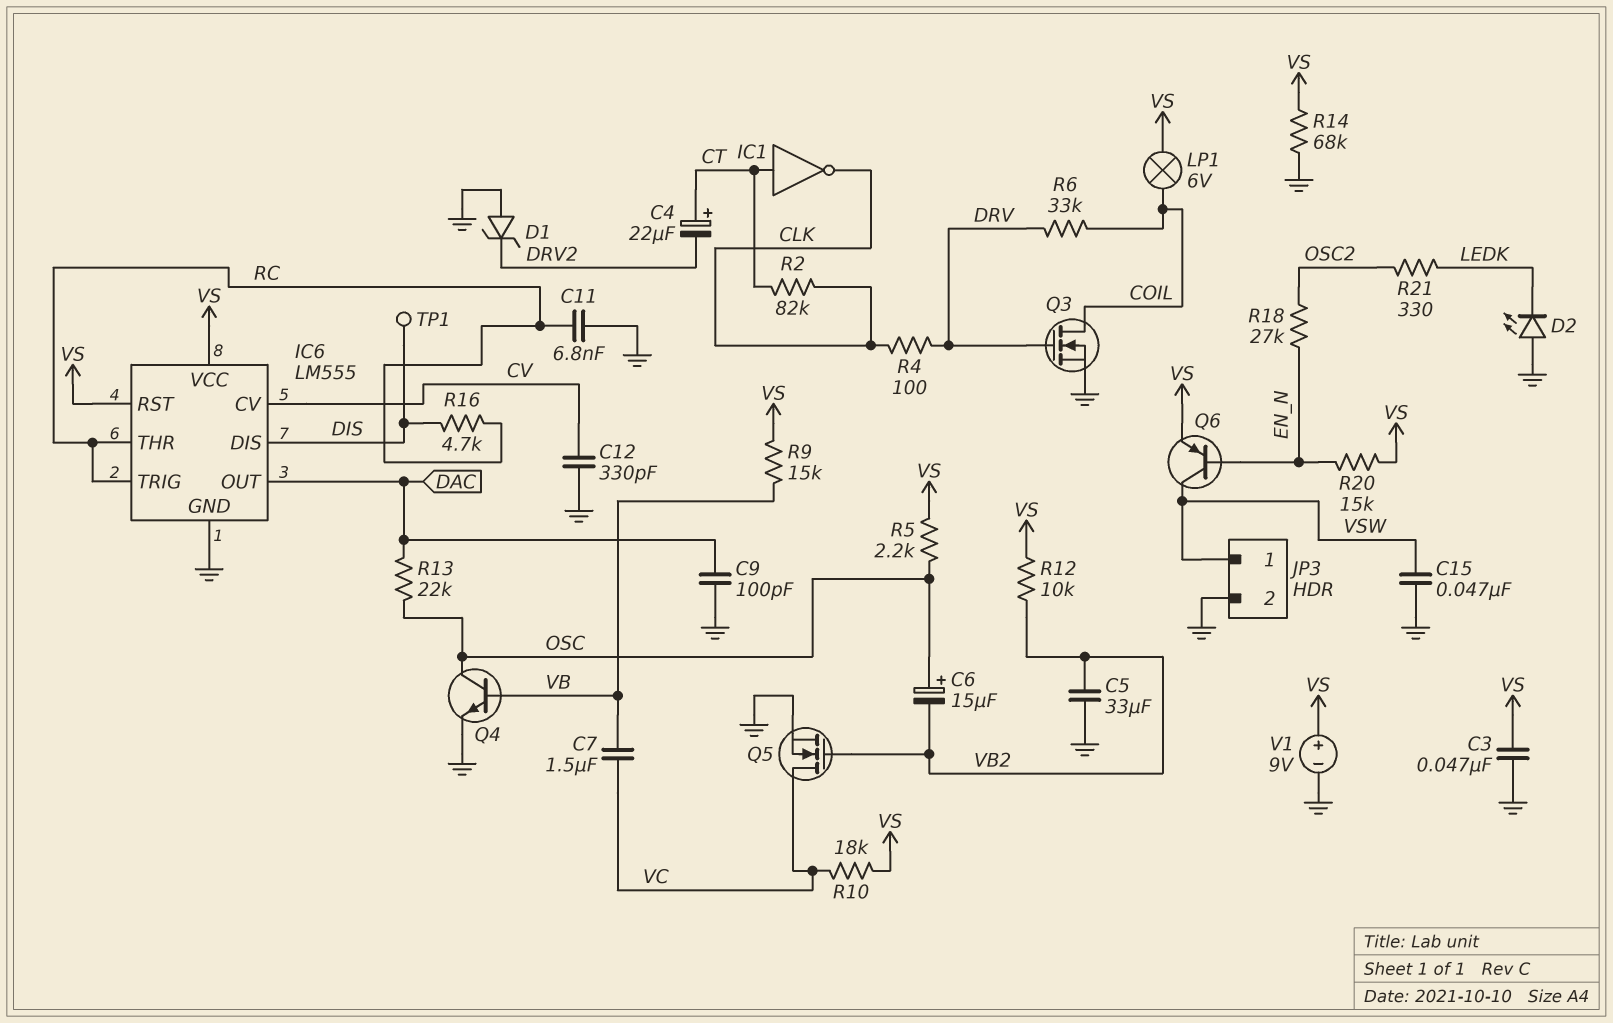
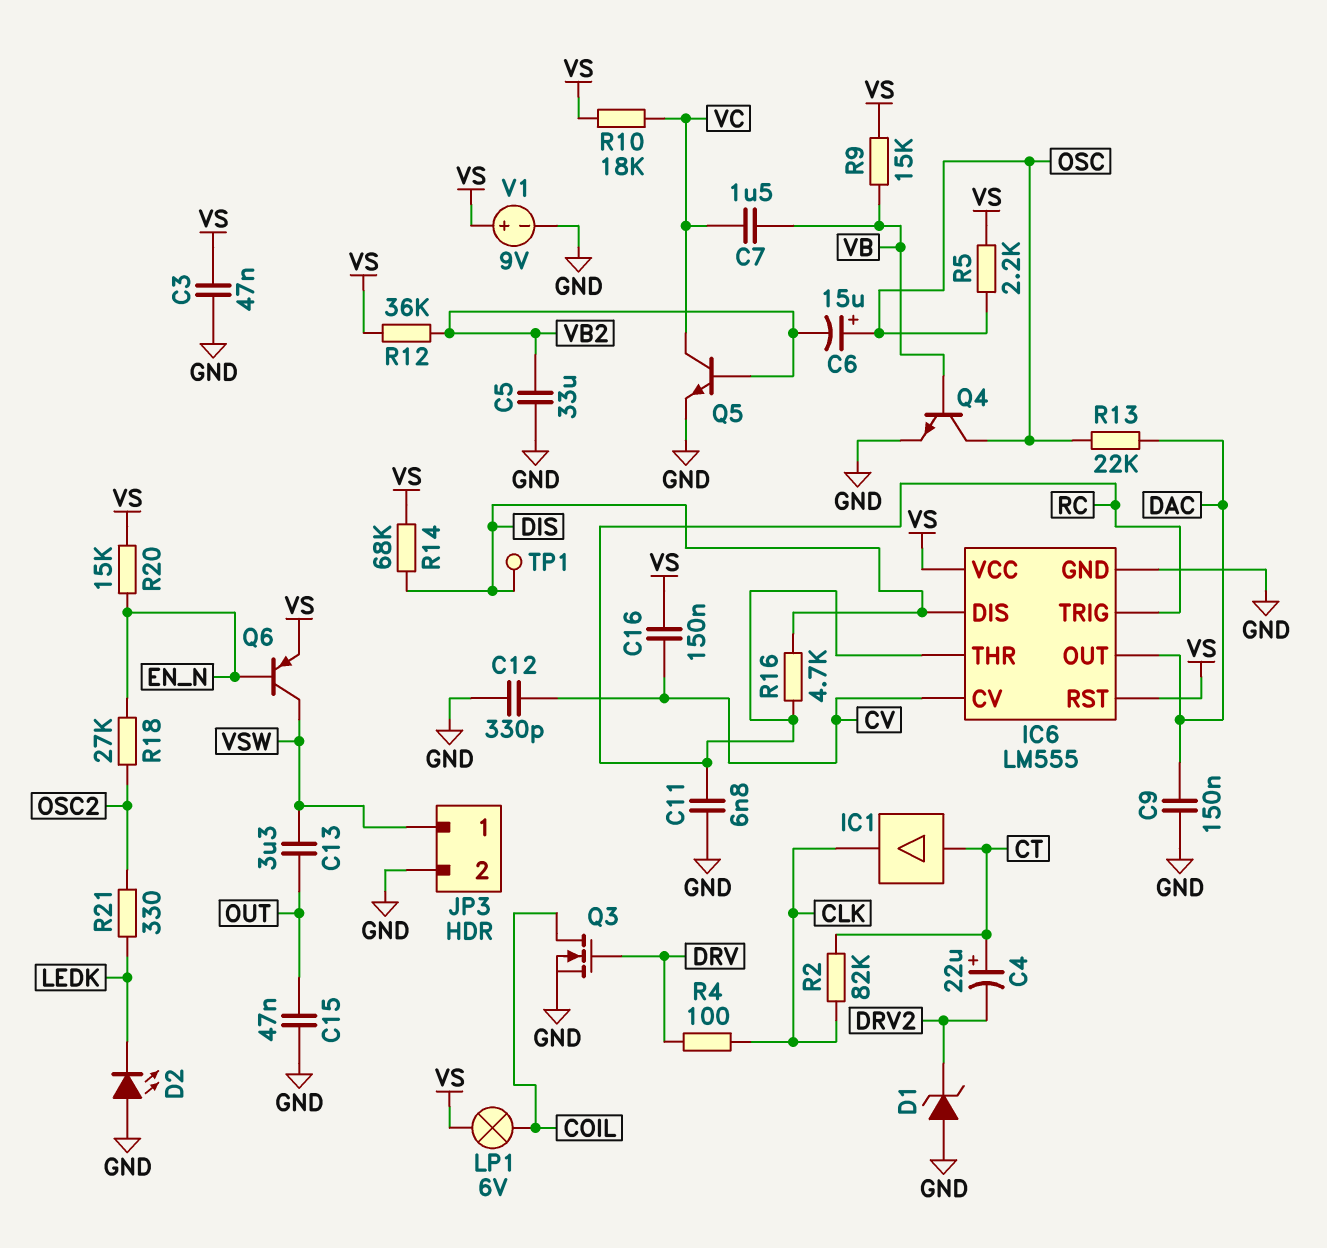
C9: 100pF (DAC, GND) -> 150nF (DAC, GND)
C13: none -> 3.3uF (OUT, VSW)
C15: 47nF (GND, VSW) -> 47nF (GND, OUT)
C16: none -> 150nF (CV, VS)
IC1: NOT (in CT, out CLK) -> buffer (in CT, out CLK)
Q5: NMOS (G VB2, D VC, S GND) -> NPN (B VB2, C VC, E GND)
R6: 33k (COIL, DRV) -> none
R12: 10k (VB2, VS) -> 36k (VB2, VS)
R14: 68k (GND, VS) -> 68k (DIS, VS)

